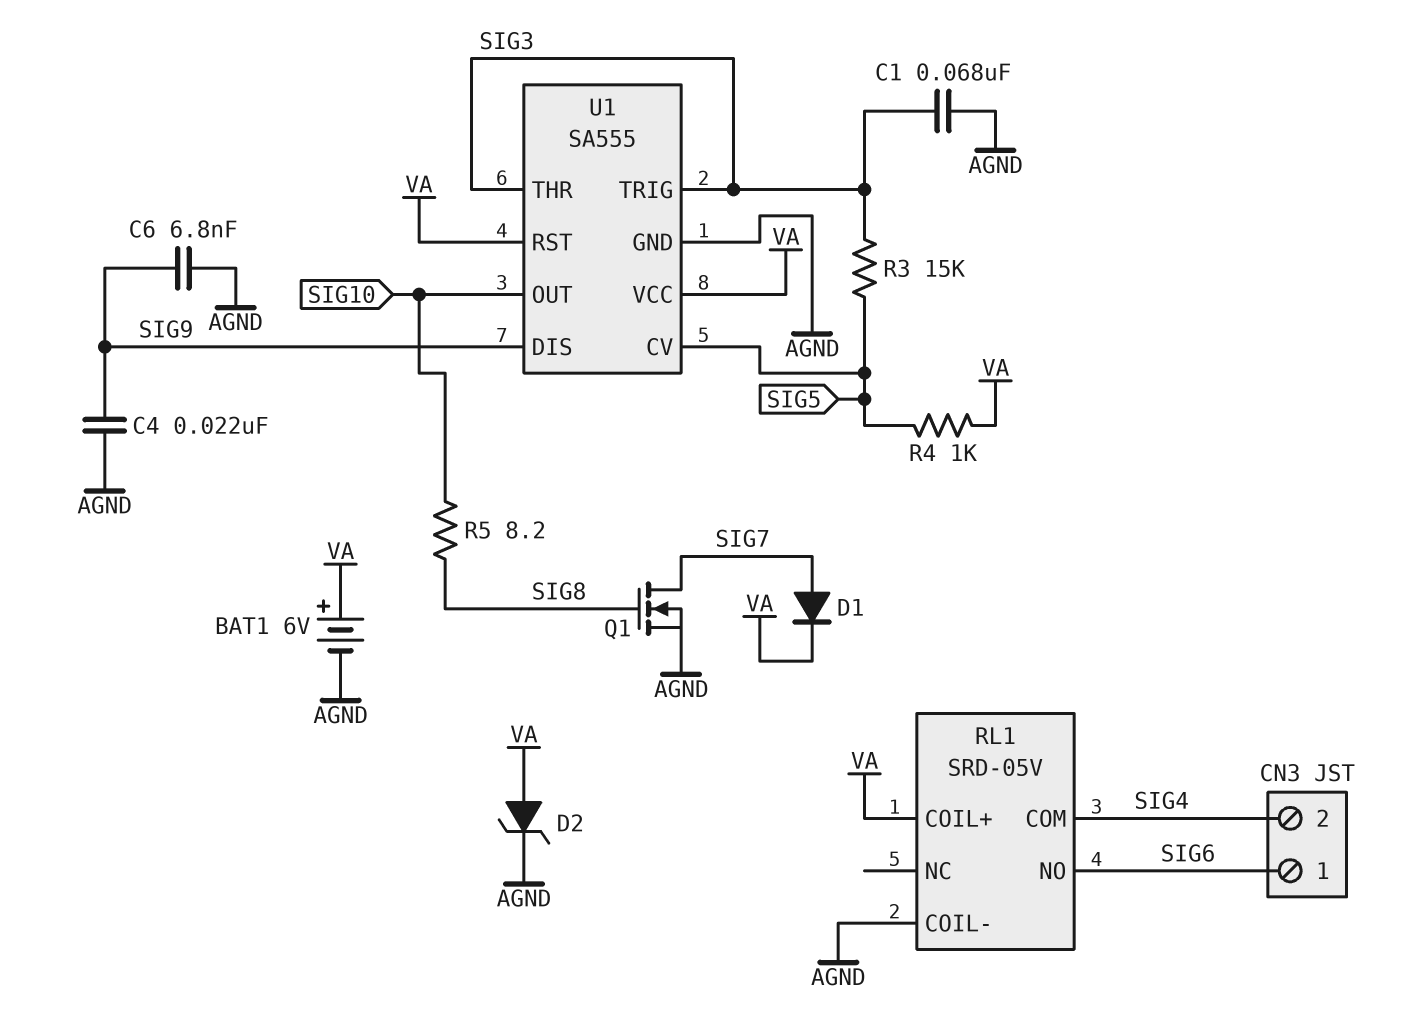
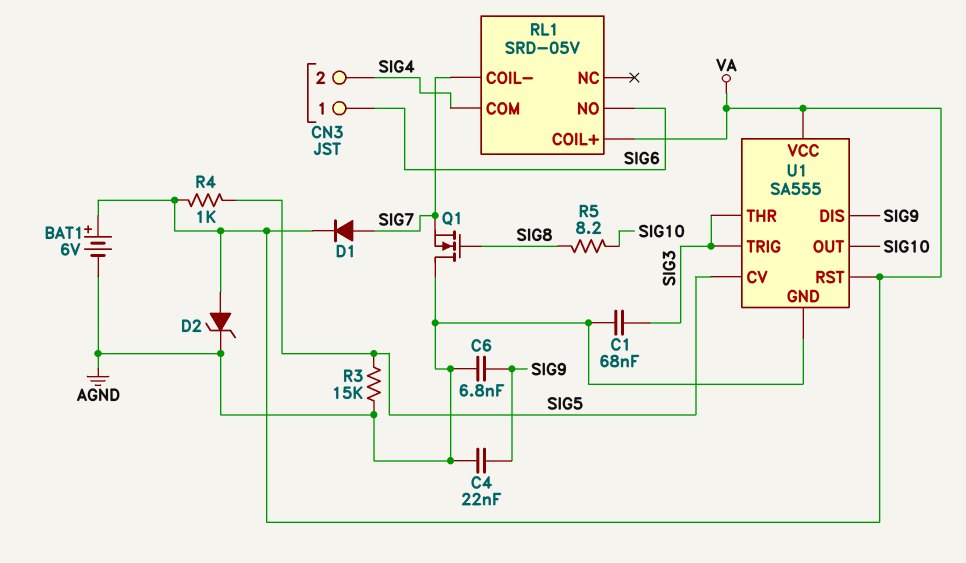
Q1: NMOS (G SIG8, D SIG7, S AGND) -> NMOS (G SIG8, D AGND, S SIG7)
R3: 15k (SIG3, SIG5) -> 15k (AGND, SIG5)
RL1 pin COIL-: AGND -> SIG7

